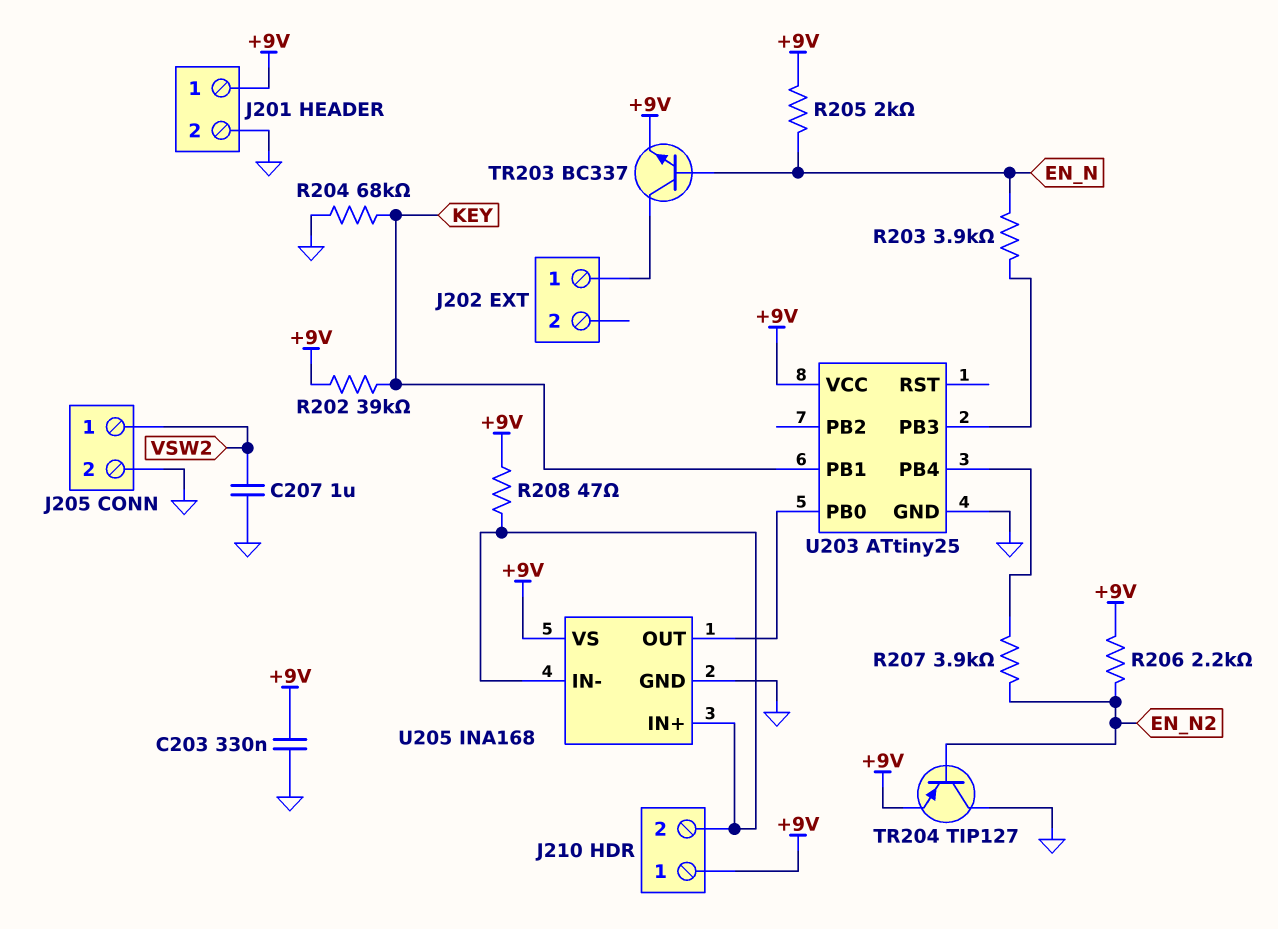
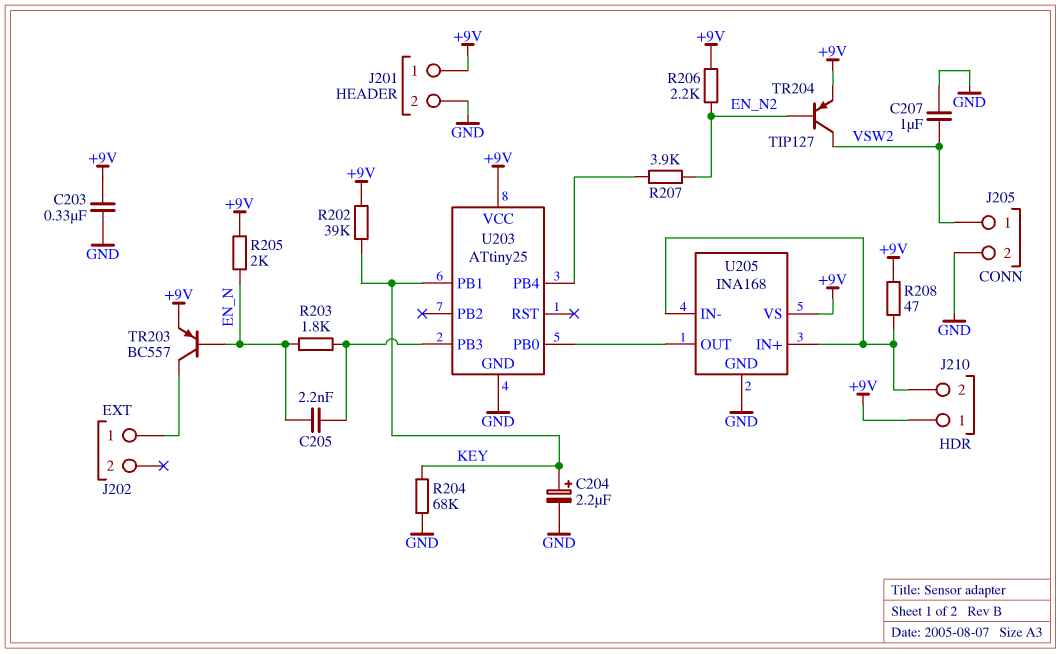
C204: none -> 2.2uF (plus KEY, minus GND)
C205: none -> 2.2nF (EN_N, U203/PB3)
R203: 3.9k (EN_N, U203/PB3) -> 1.8k (EN_N, U203/PB3)
TR203: NPN BC337 (B EN_N, C J202/1, E +9V) -> PNP BC557 (B EN_N, C J202/1, E +9V)
TR204: PNP TIP127 (B EN_N2, C GND, E +9V) -> PNP TIP127 (B EN_N2, C VSW2, E +9V)

